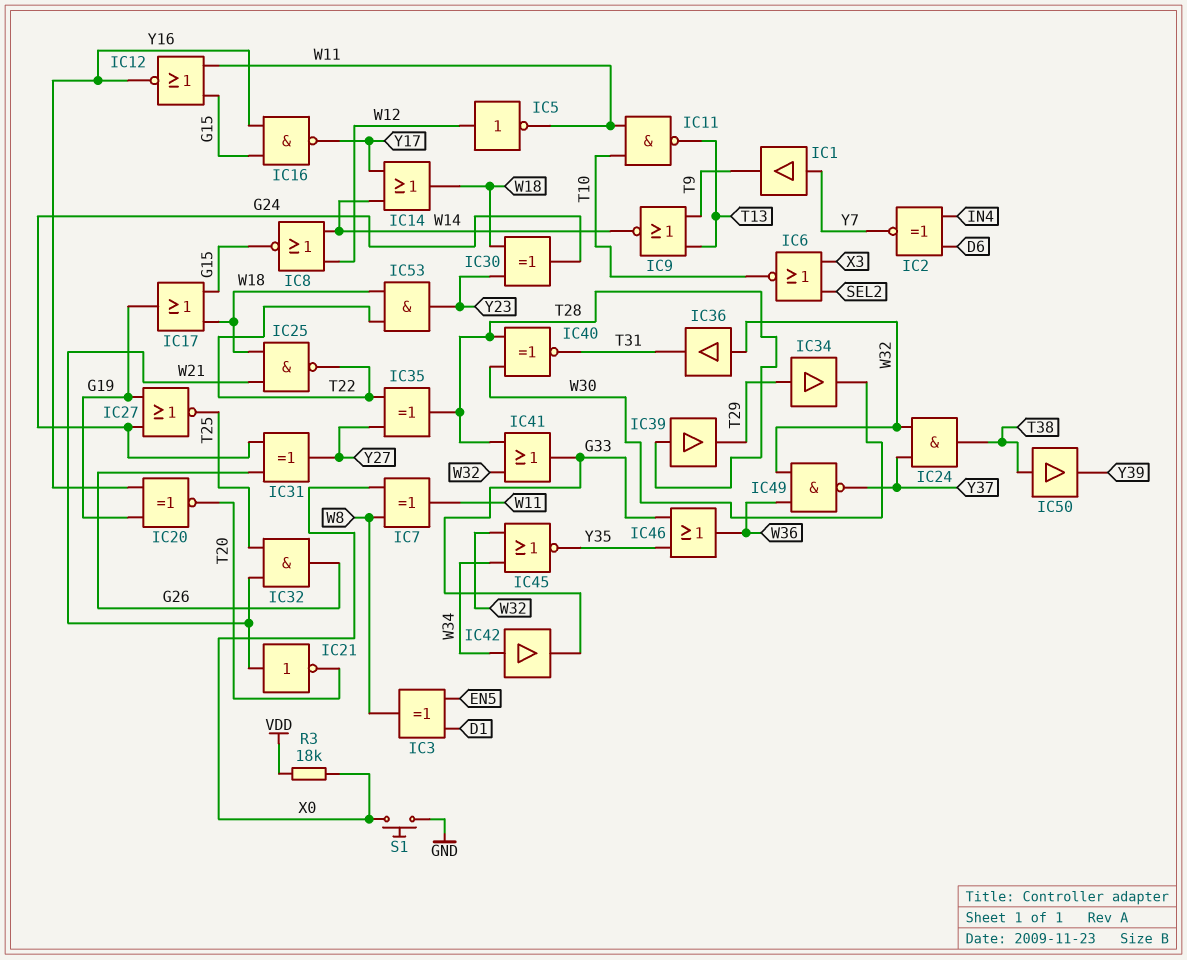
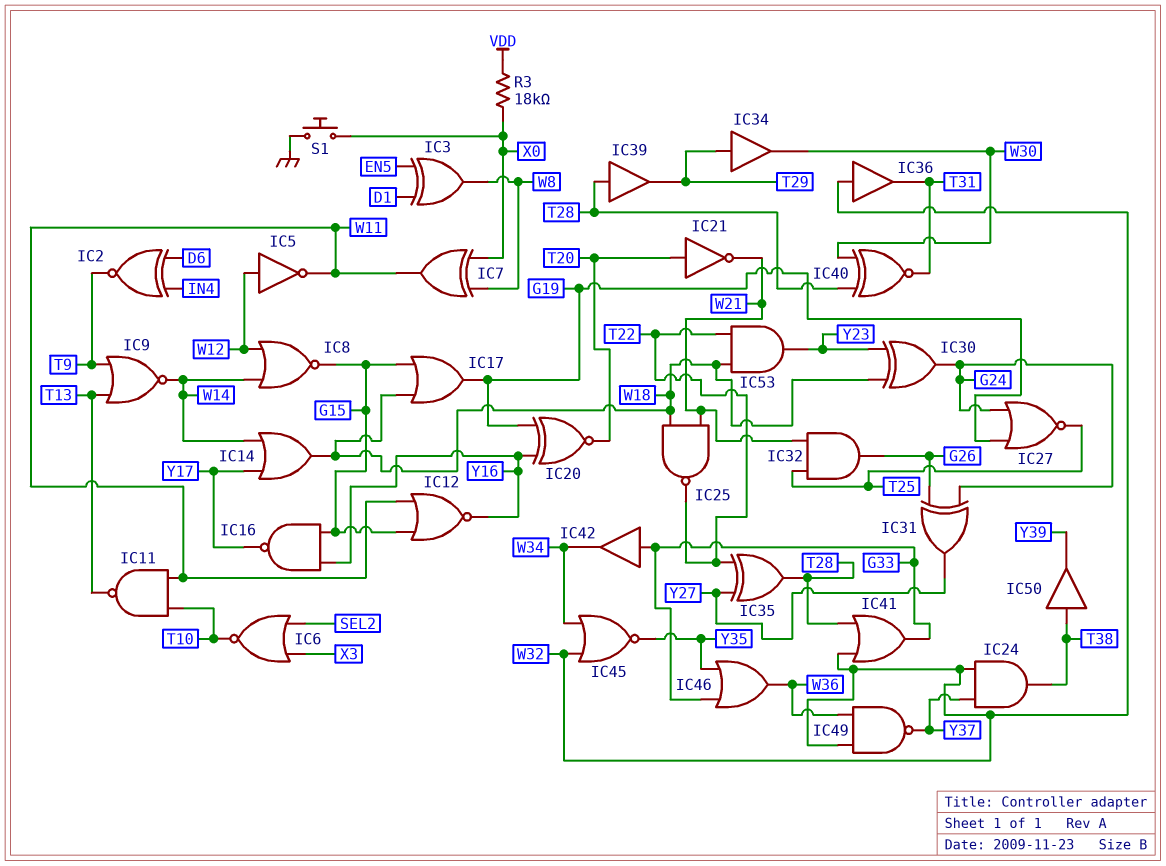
IC1: buffer (in Y7, out T9) -> none
IC2: XNOR (in D6, in IN4, out Y7) -> XNOR (in D6, in IN4, out T9)
IC21: NOT (in W21, out T20) -> NOT (in T20, out W21)
IC42: buffer (in W34, out G33) -> buffer (in G33, out W34)

